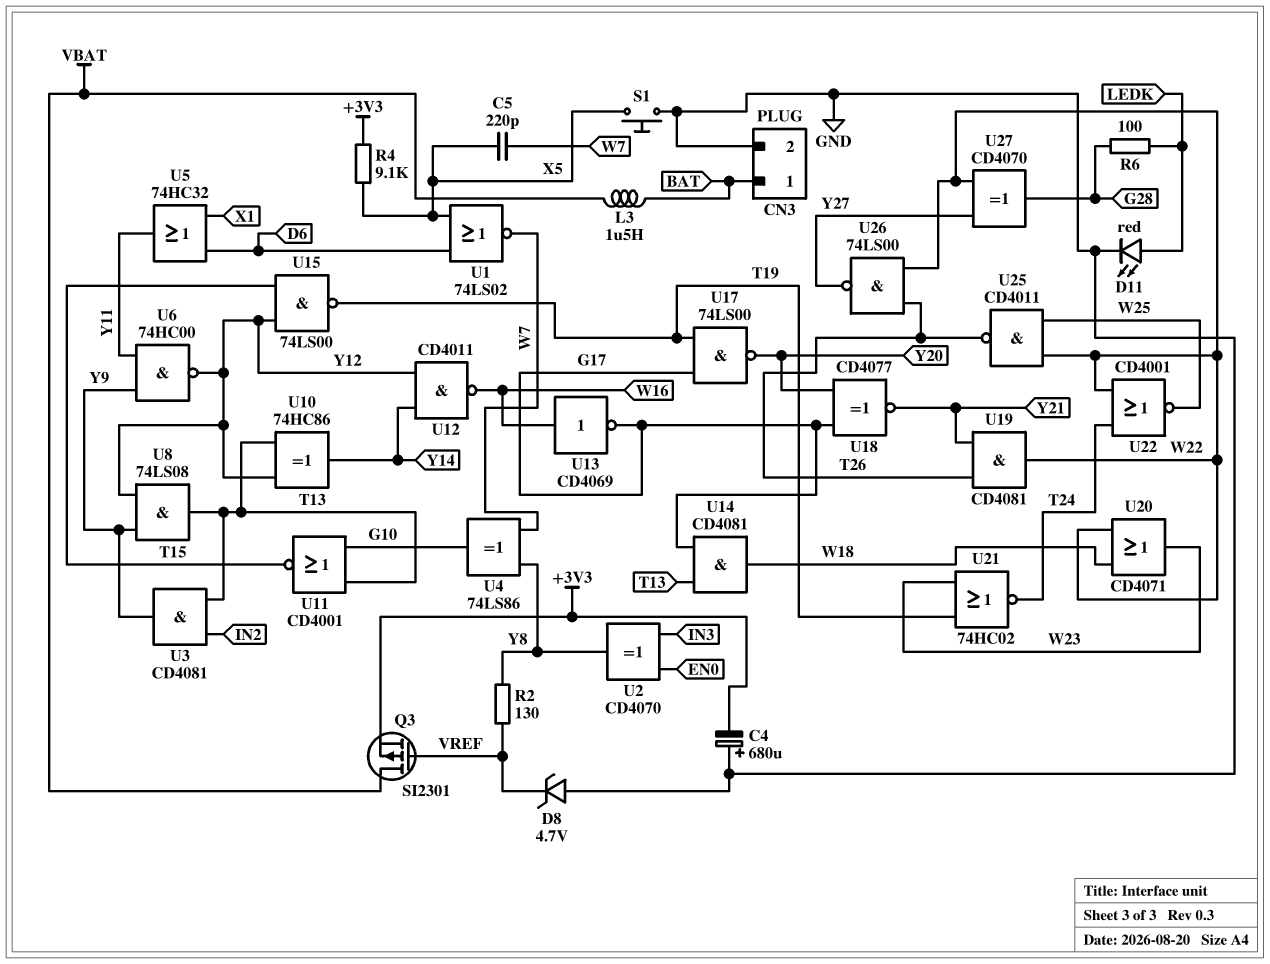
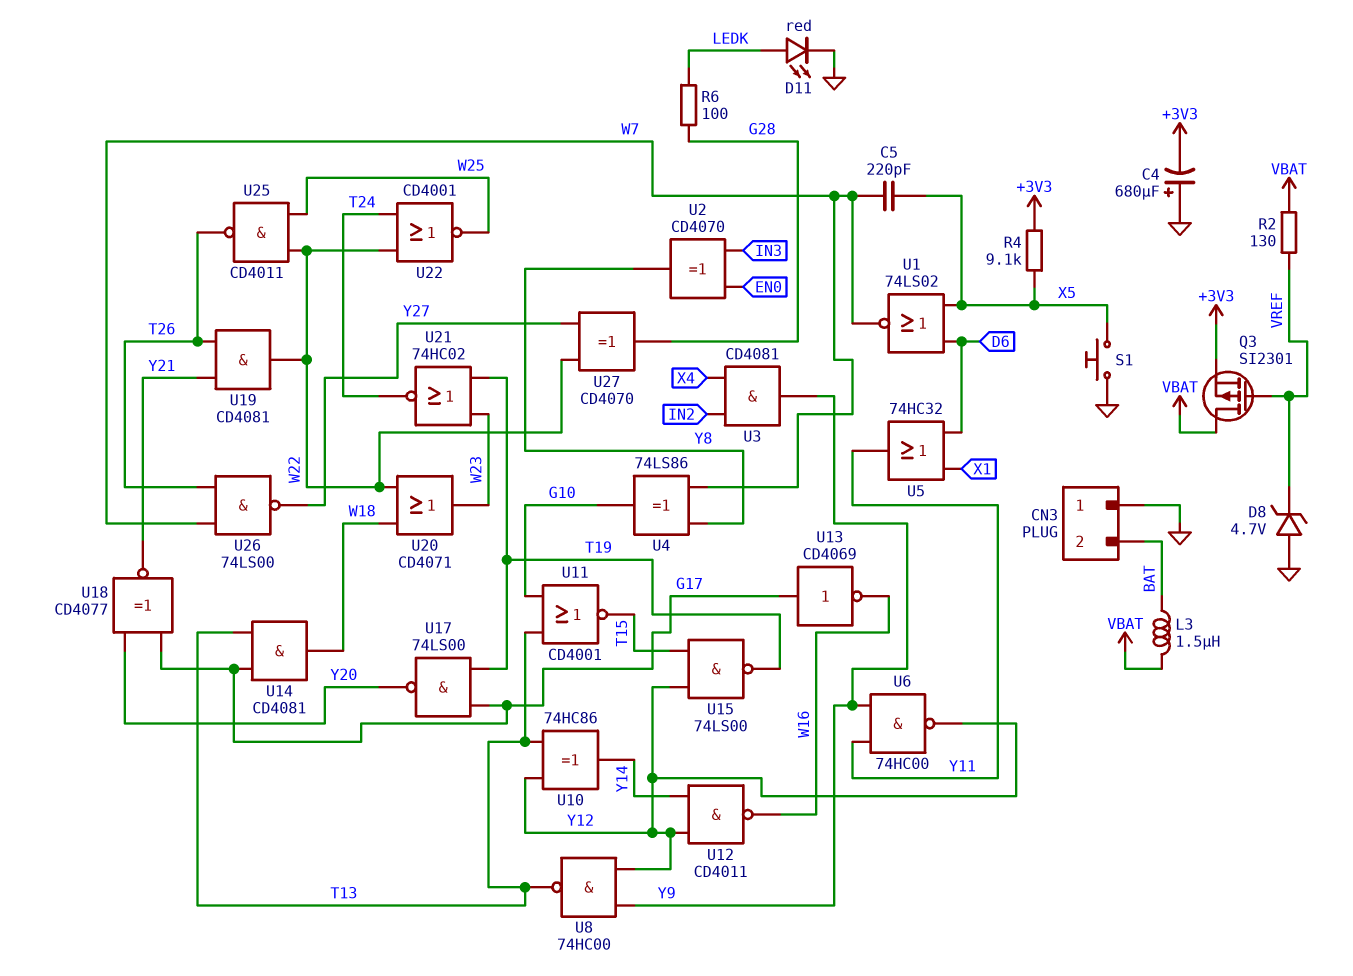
CN3 pin 1: BAT -> GND
CN3 pin 2: GND -> BAT
R2: 130 (VREF, Y8) -> 130 (VBAT, VREF)
U3: AND CD4081 (in IN2, in T13, out Y9) -> AND CD4081 (in IN2, in X4, out Y9)
U8: AND 74LS08 (in Y9, in Y12, out T13) -> NAND 74HC00 (in Y9, in Y12, out T13)
U13: NOT CD4069 (in W16, out G17) -> NOT CD4069 (in G17, out W16)
U26: NAND 74LS00 (in T26, in W22, out Y27) -> NAND 74LS00 (in T26, in W7, out Y27)

